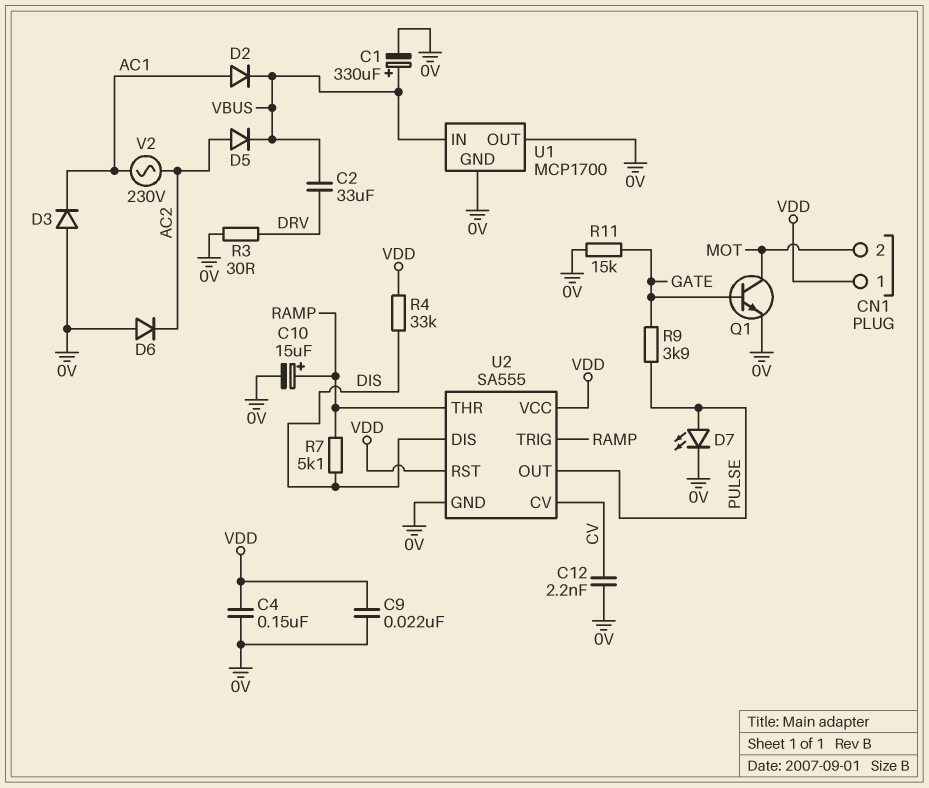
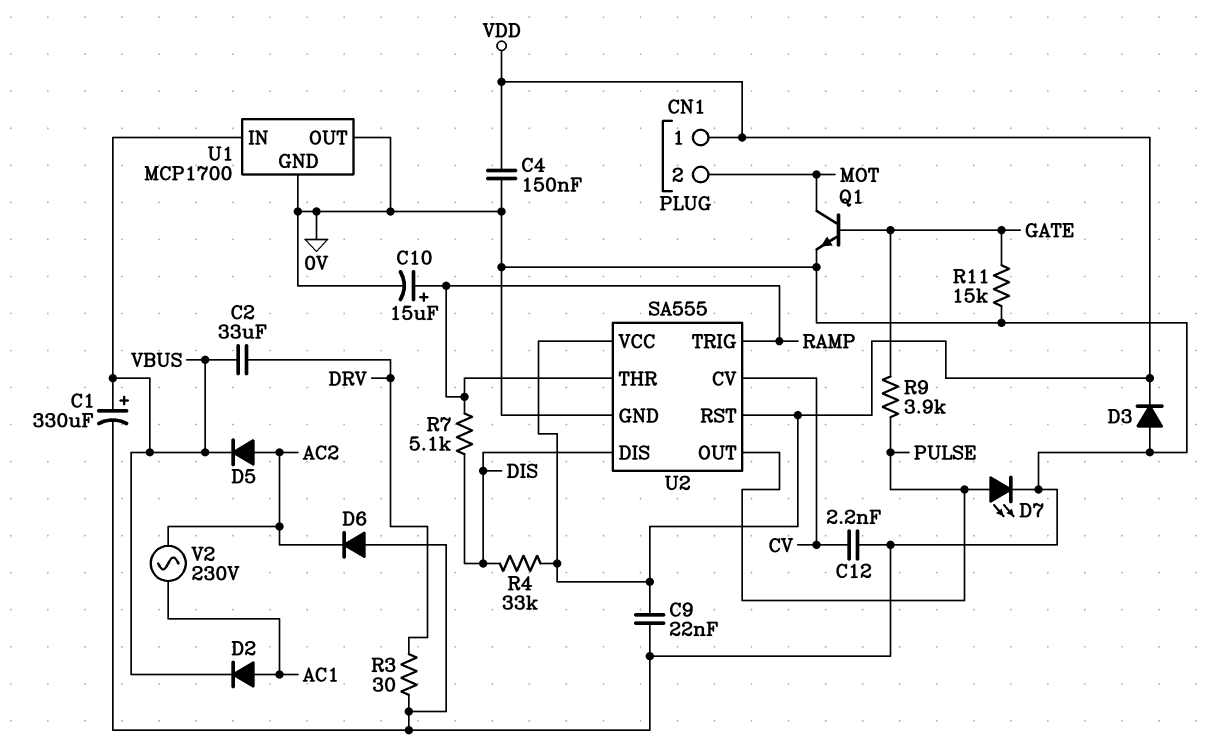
D3: diode (A 0V, K AC1) -> diode (A 0V, K VDD)

